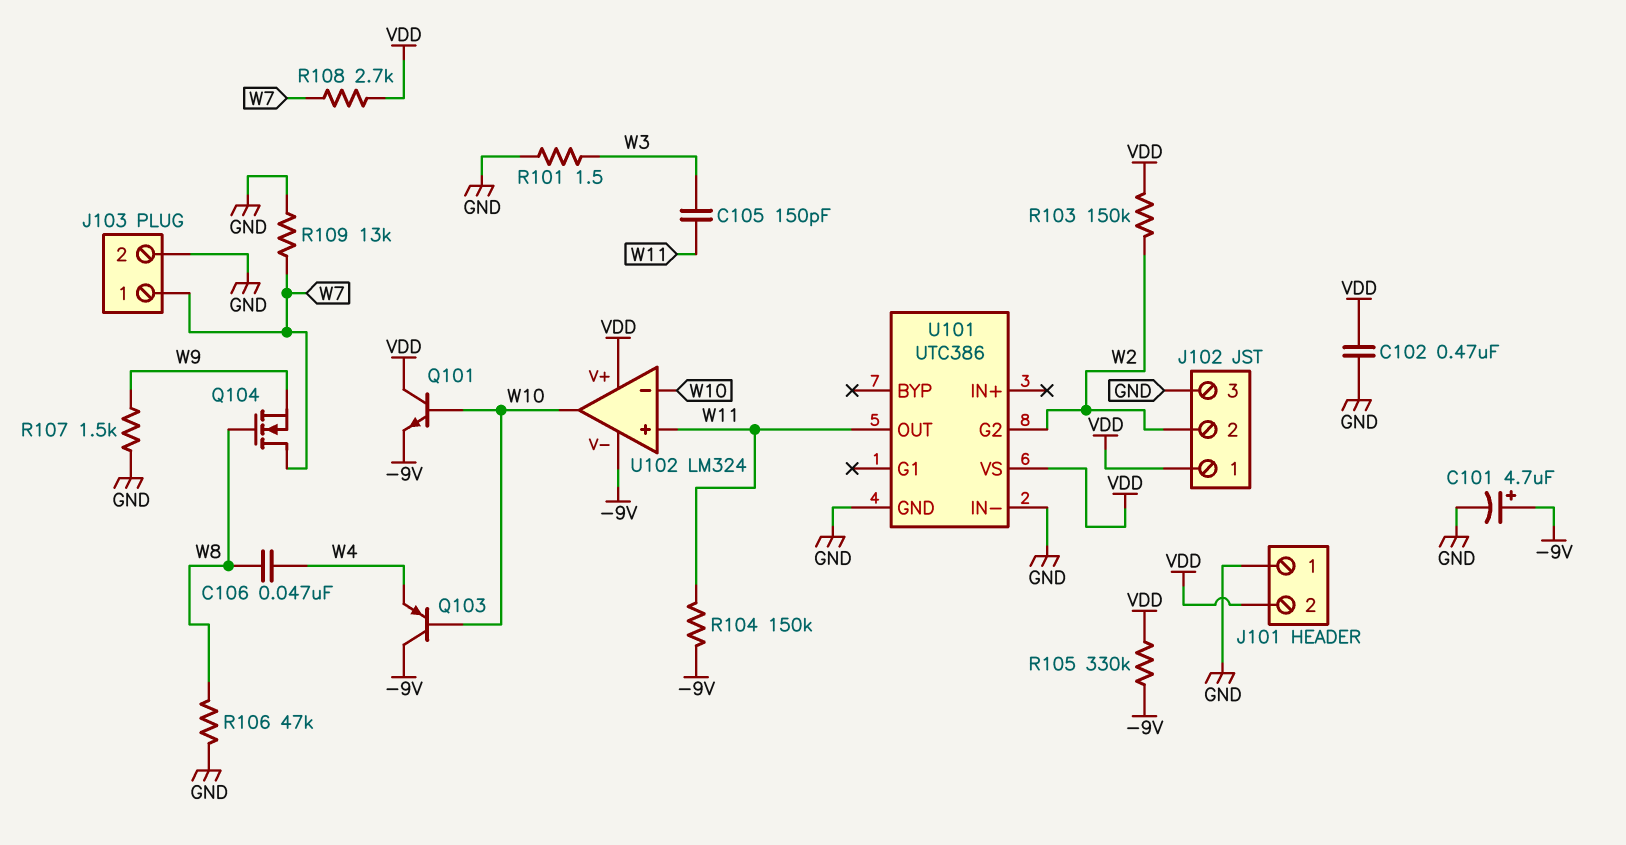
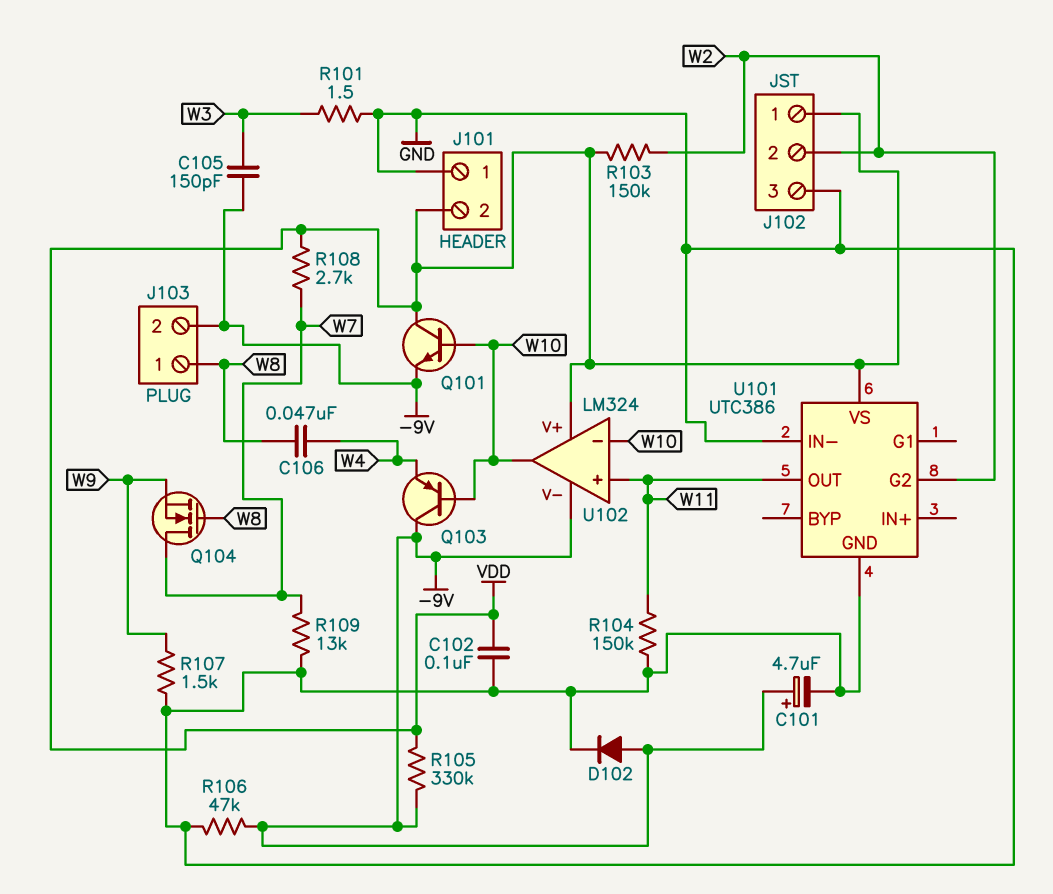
C102: 470nF (GND, VDD) -> 100nF (GND, VDD)
C105: 150pF (W3, W11) -> 150pF (-9V, W3)
D102: none -> diode (A -9V, K GND)
J103 pin 1: W7 -> W8
J103 pin 2: GND -> -9V
R104: 150k (-9V, W11) -> 150k (GND, W11)
R106: 47k (GND, W8) -> 47k (-9V, GND)

